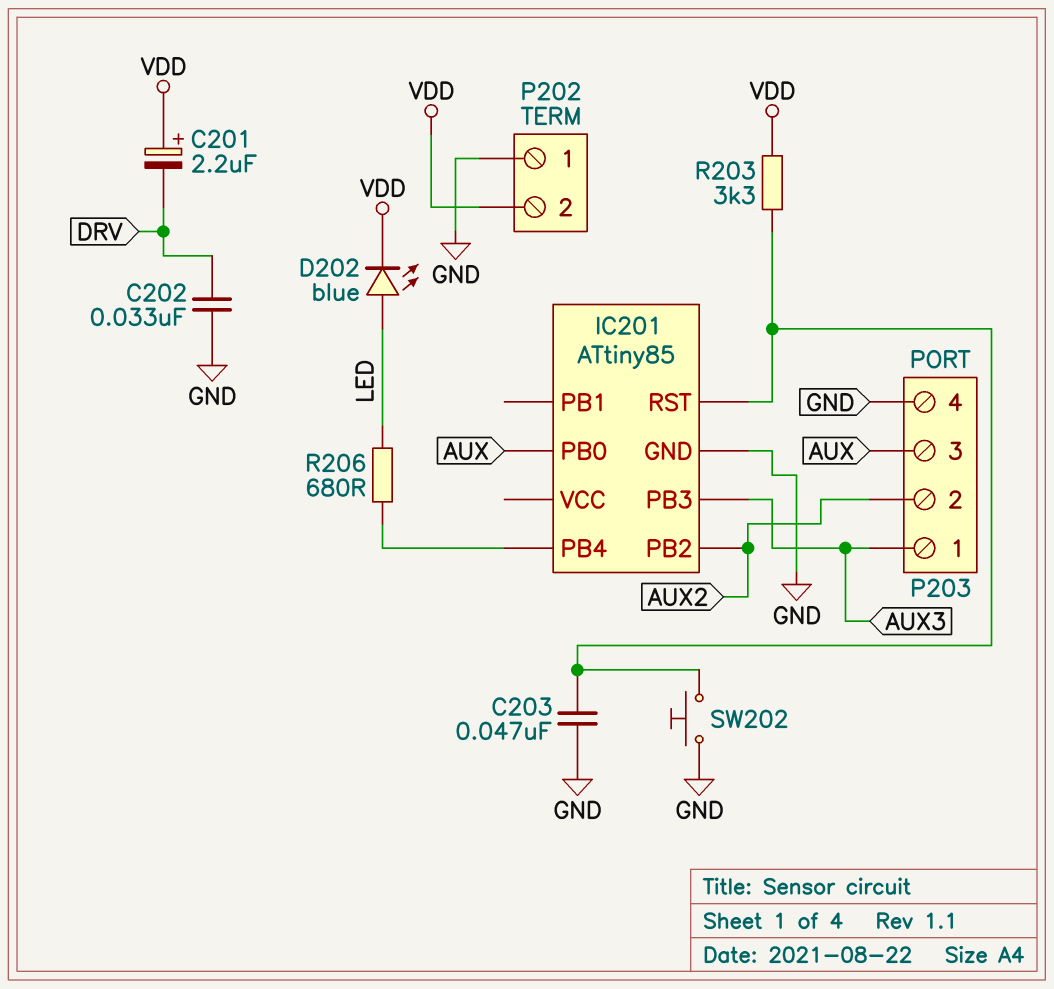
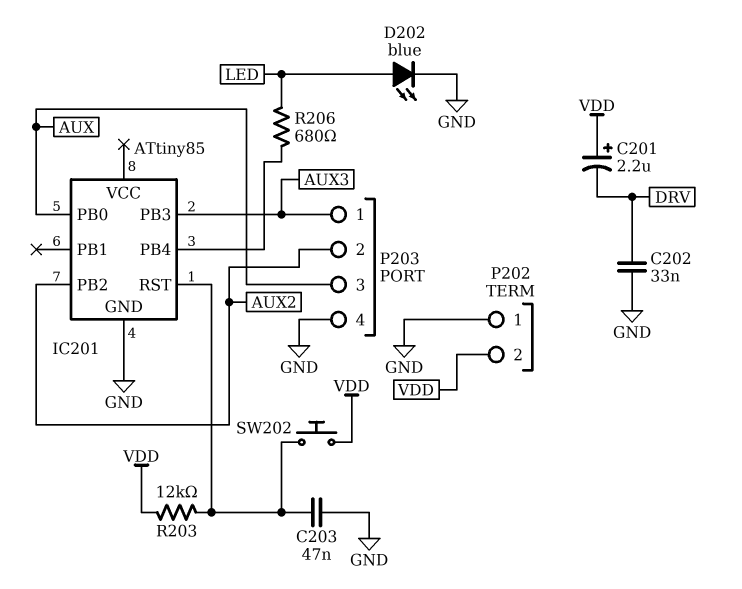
D202: LED blue (A LED, K VDD) -> LED blue (A LED, K GND)
R203: 3.3k (IC201/RST, VDD) -> 12k (IC201/RST, VDD)
SW202: button (GND, IC201/RST) -> button (IC201/RST, VDD)

